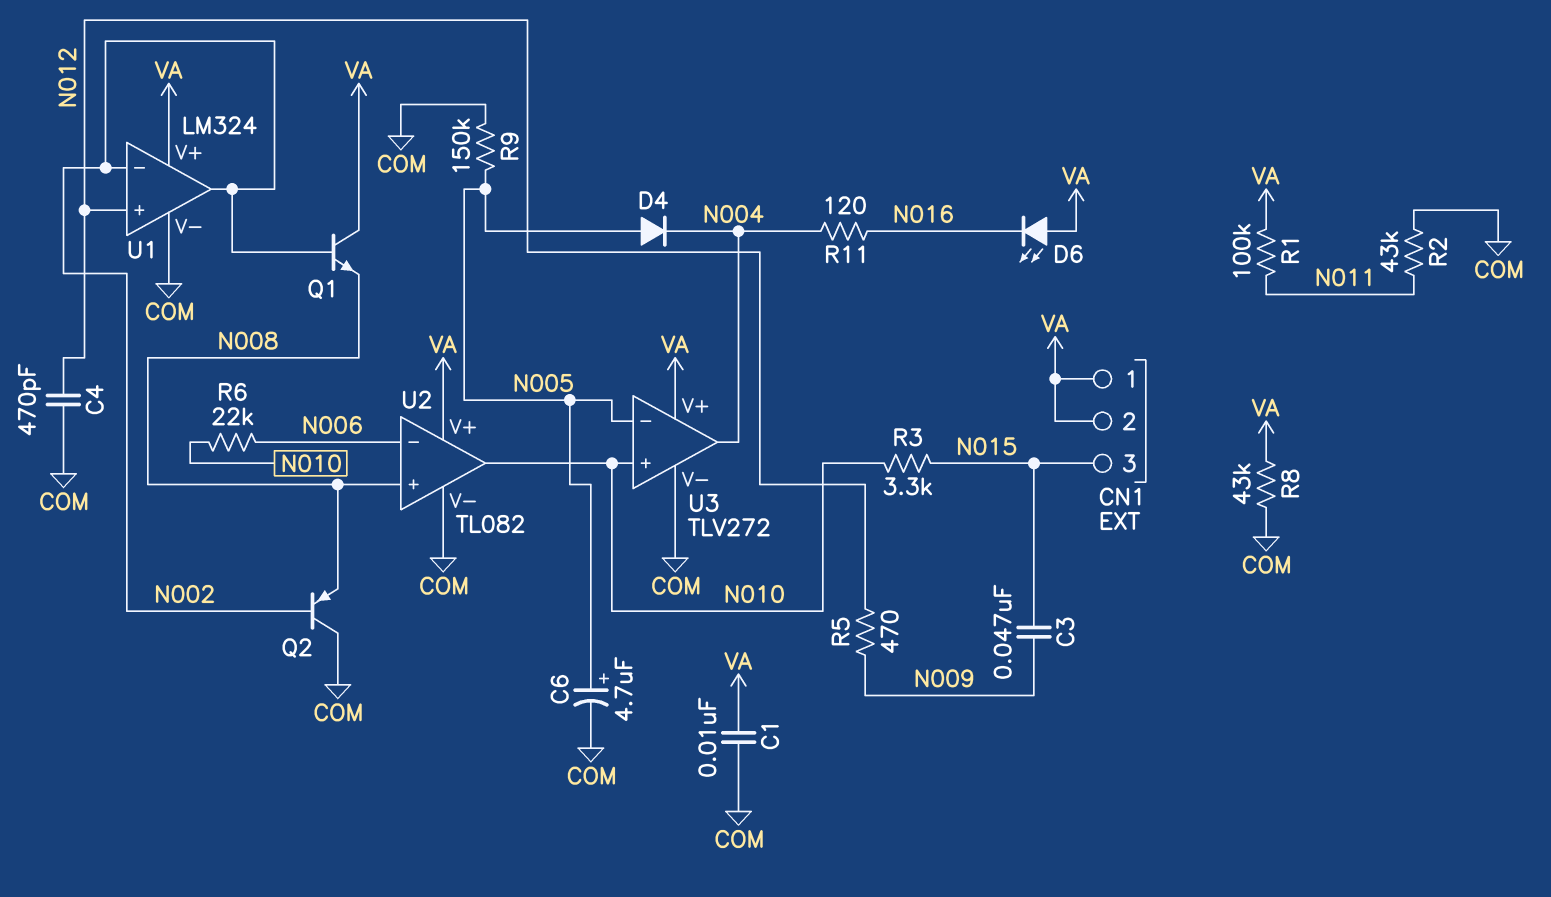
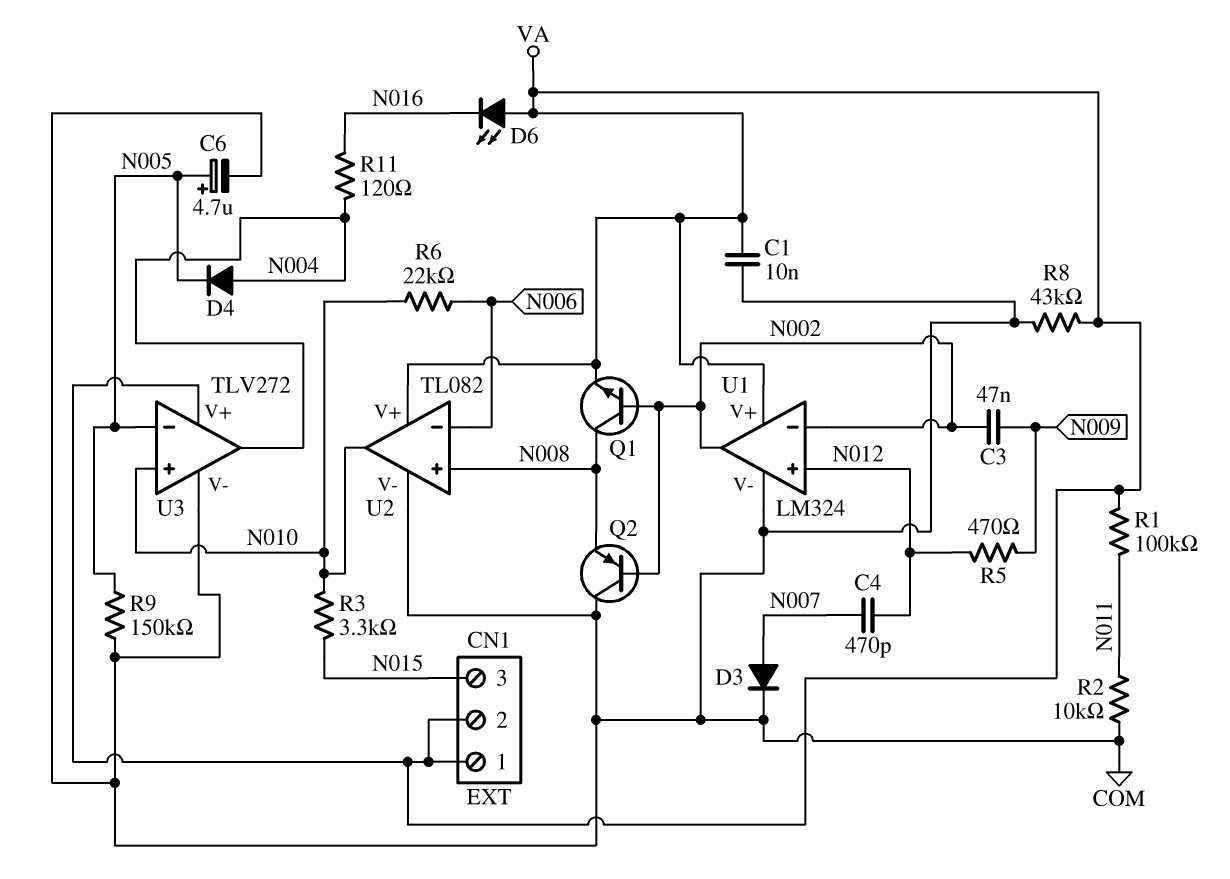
C3: 47nF (N009, N015) -> 47nF (N002, N009)
C4: 470pF (COM, N012) -> 470pF (N007, N012)
D3: none -> diode (A N007, K COM)
D4: diode (A N005, K N004) -> diode (A N004, K N005)
Q1: NPN (B N002, C VA, E N008) -> NPN (B N002, C N008, E VA)
R2: 43k (COM, N011) -> 10k (COM, N011)

